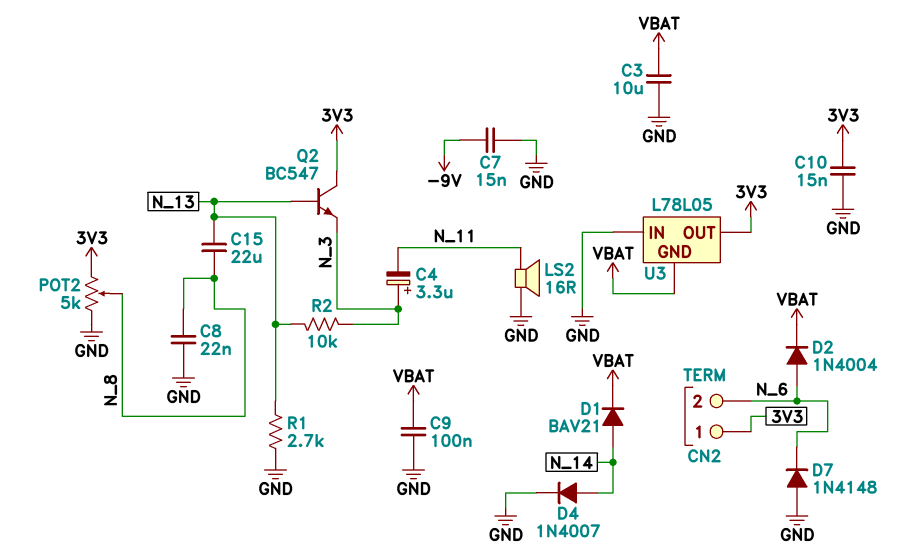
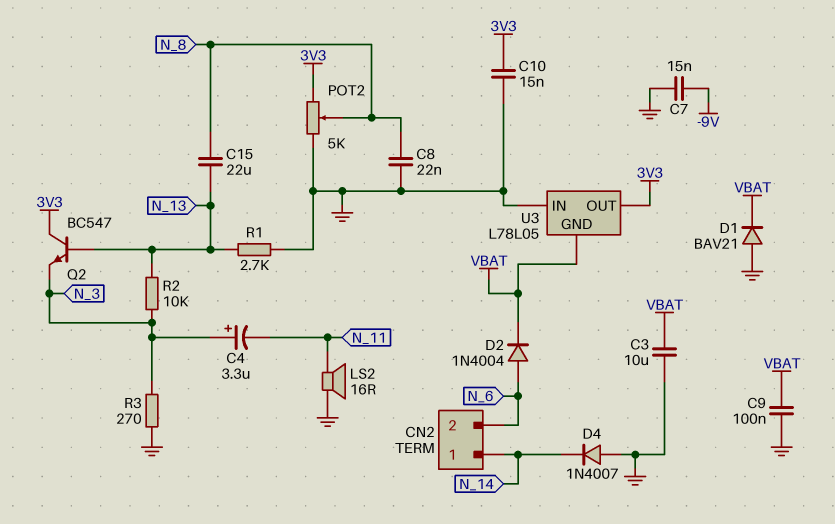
CN2 pin 1: 3V3 -> N_14
D1: diode BAV21 (A N_14, K VBAT) -> diode BAV21 (A GND, K VBAT)
D4: diode 1N4007 (A N_14, K GND) -> diode 1N4007 (A GND, K N_14)
D7: diode 1N4148 (A GND, K N_6) -> none
R3: none -> 270 (GND, N_3)

